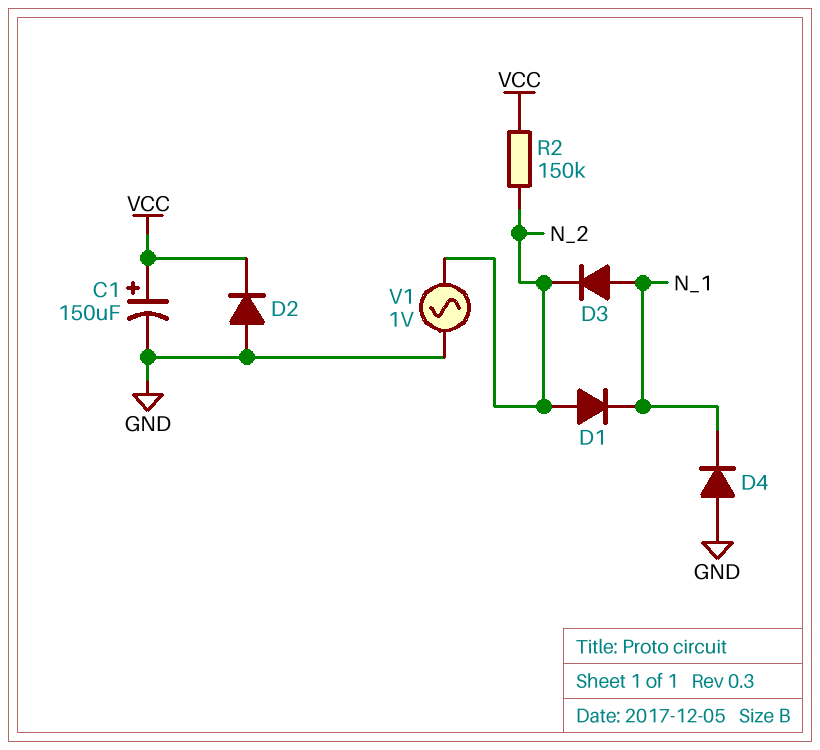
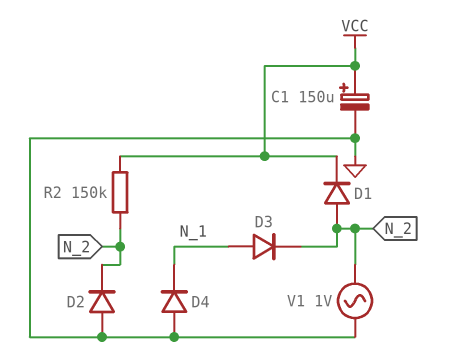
D1: diode (A N_2, K N_1) -> diode (A N_2, K VCC)
D2: diode (A GND, K VCC) -> diode (A GND, K N_2)

